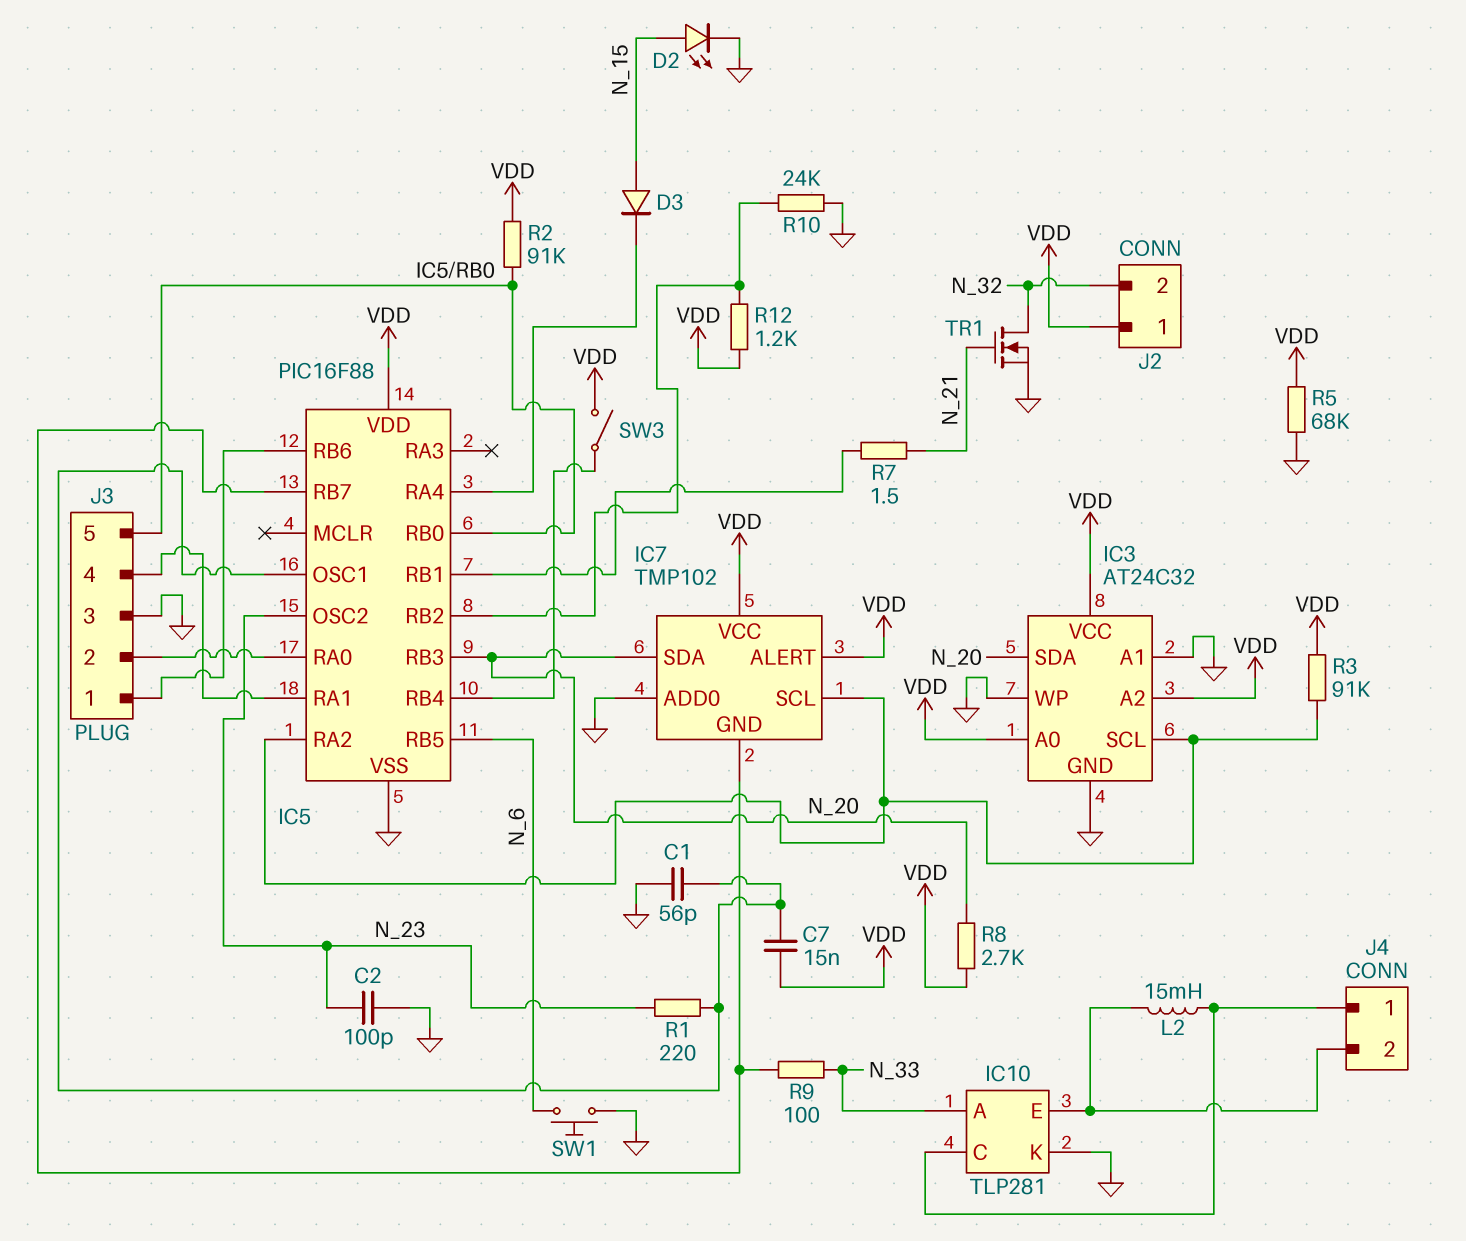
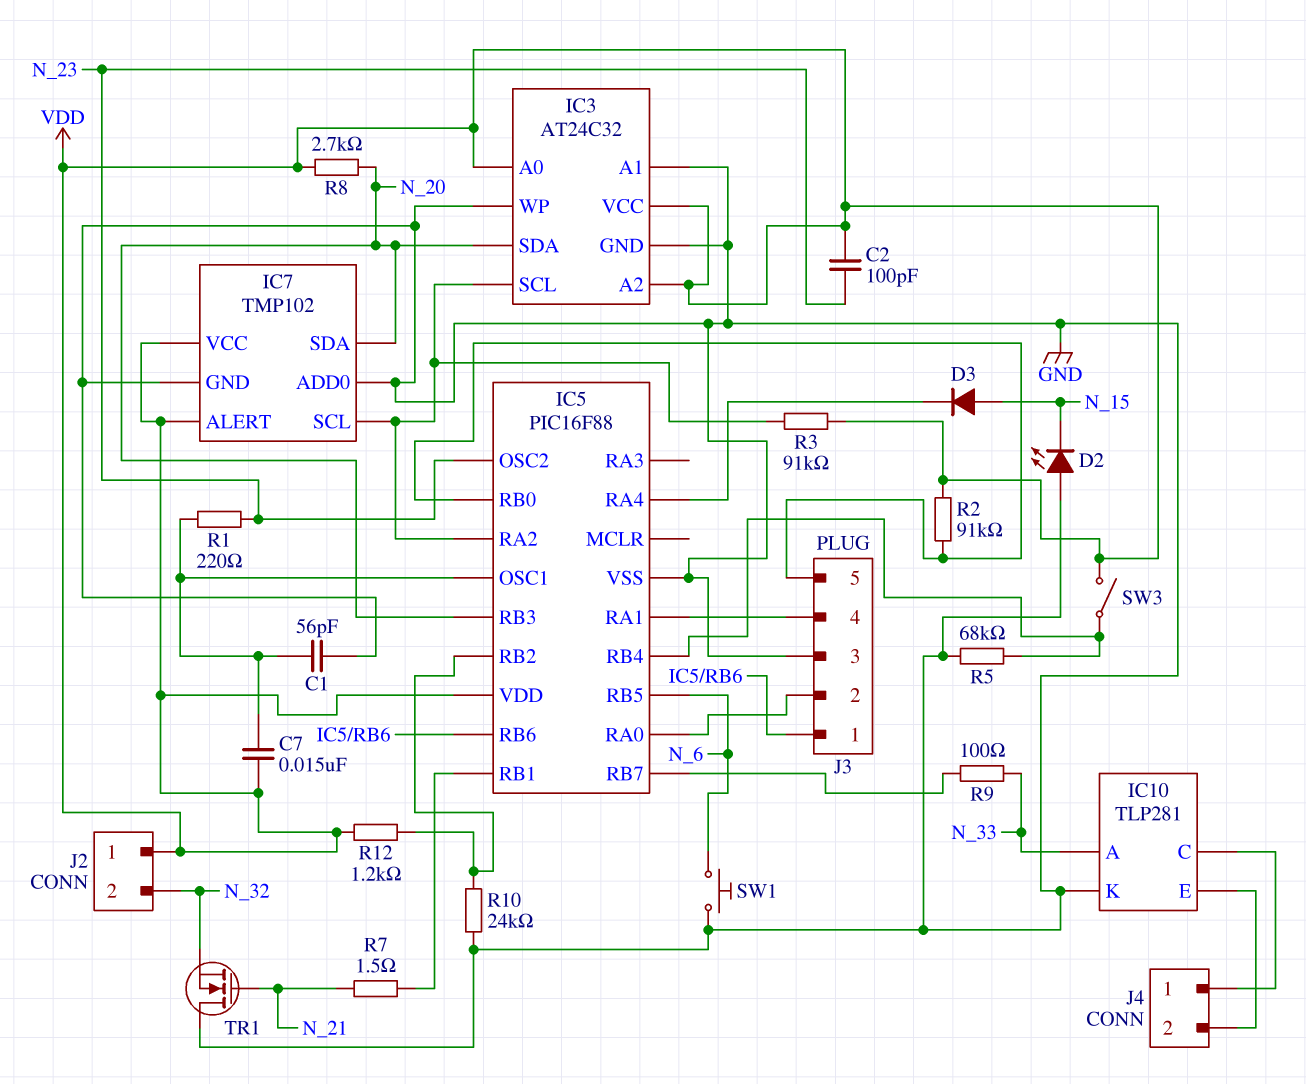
C2: 100pF (GND, N_23) -> 100pF (N_23, VDD)
D2: LED (A N_15, K GND) -> LED (A GND, K N_15)
IC7 pin GND: IC5/RB7 -> GND
L2: 15mH (IC10/C, IC10/E) -> none
R5: 68k (GND, VDD) -> 68k (GND, IC5/RB4)
TR1: NMOS (G N_21, D N_32, S GND) -> NMOS (G N_21, D GND, S N_32)

